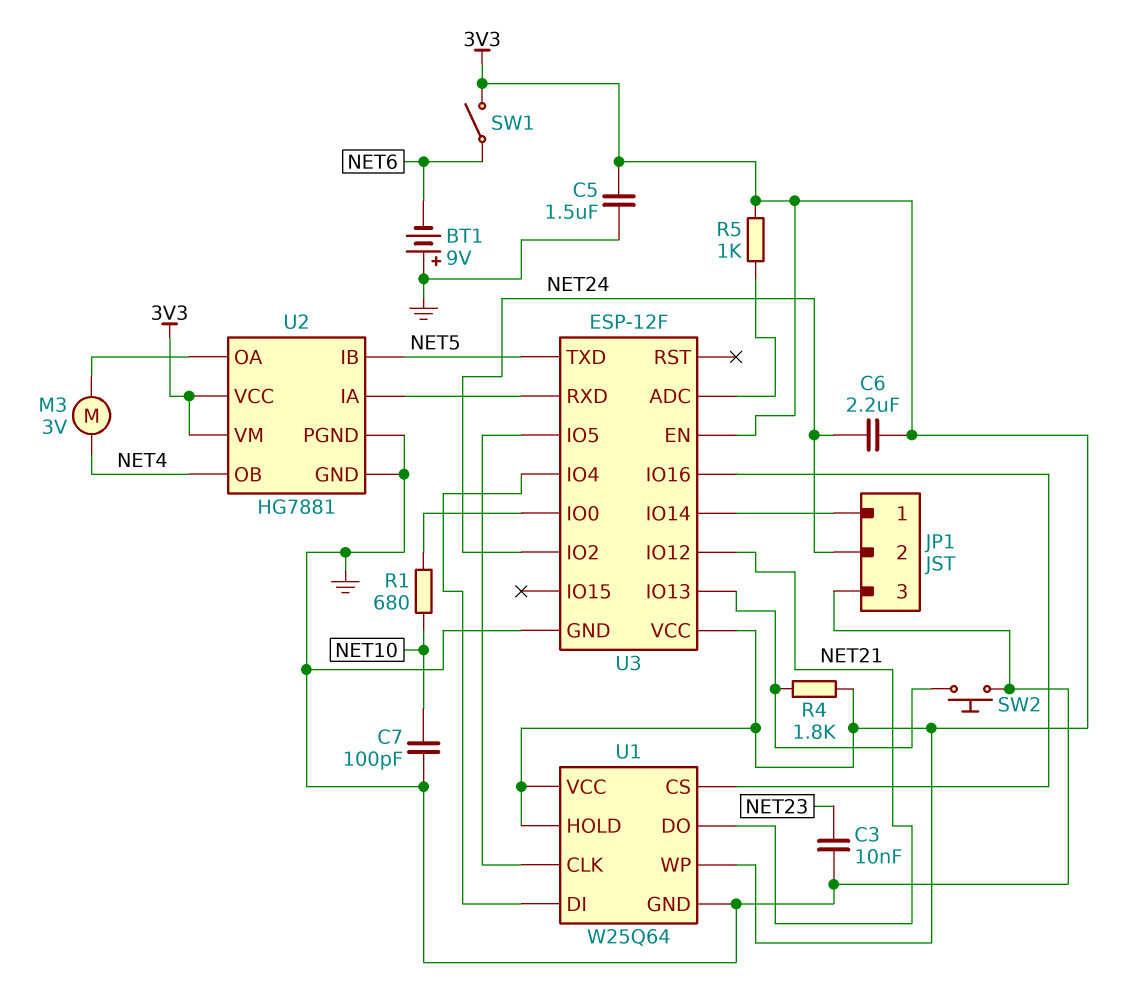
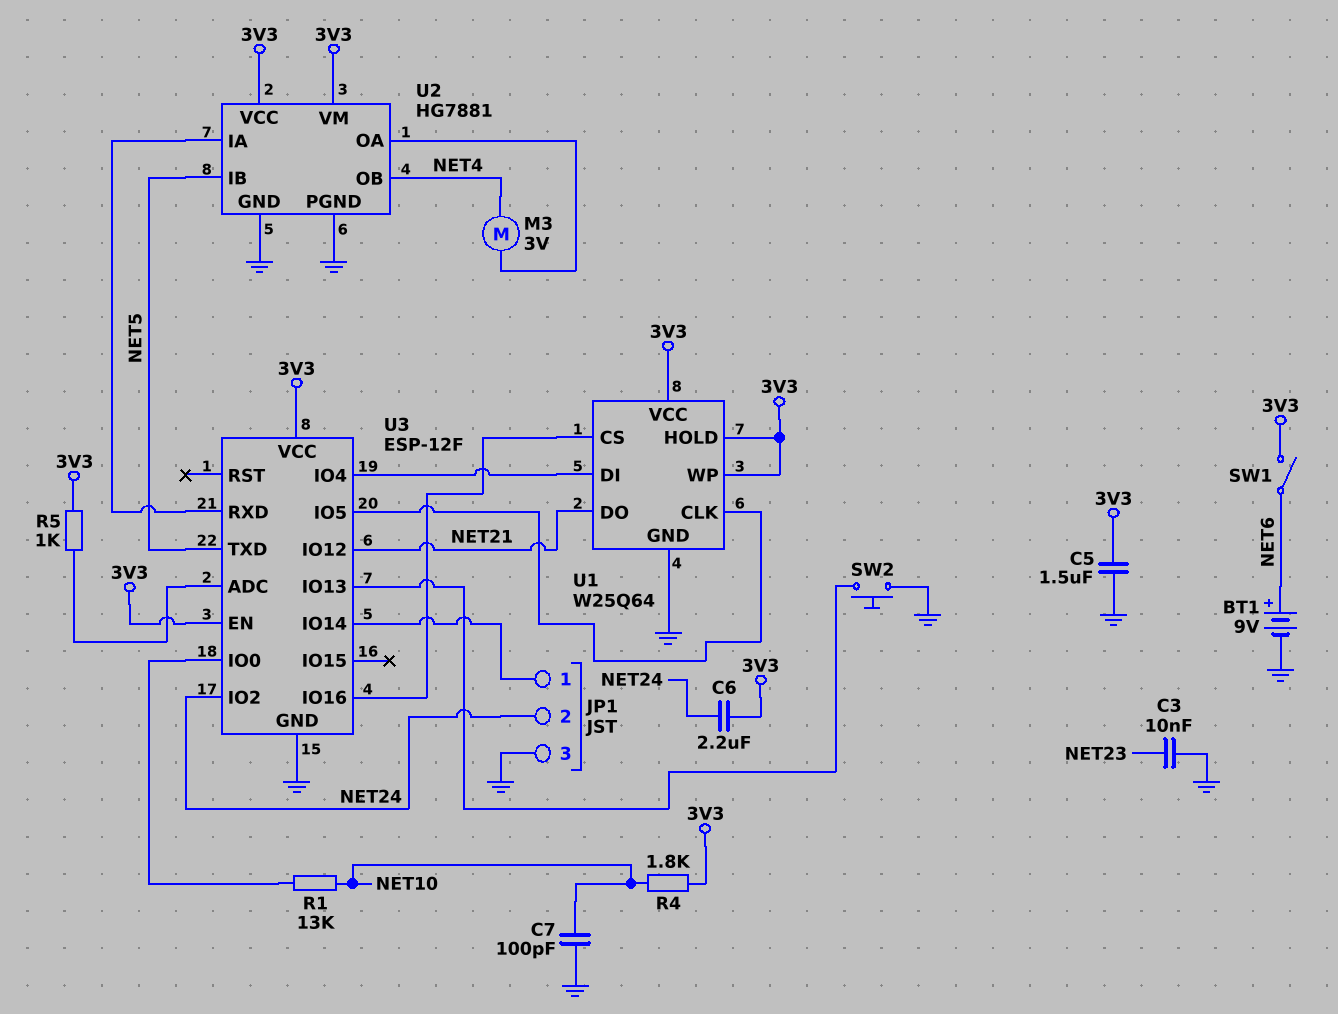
BT1: 9V (plus GND, minus NET6) -> 9V (plus NET6, minus GND)
R1: 680 (NET10, U3/IO0) -> 13k (NET10, U3/IO0)
R4: 1.8k (3V3, U3/IO13) -> 1.8k (3V3, NET10)

